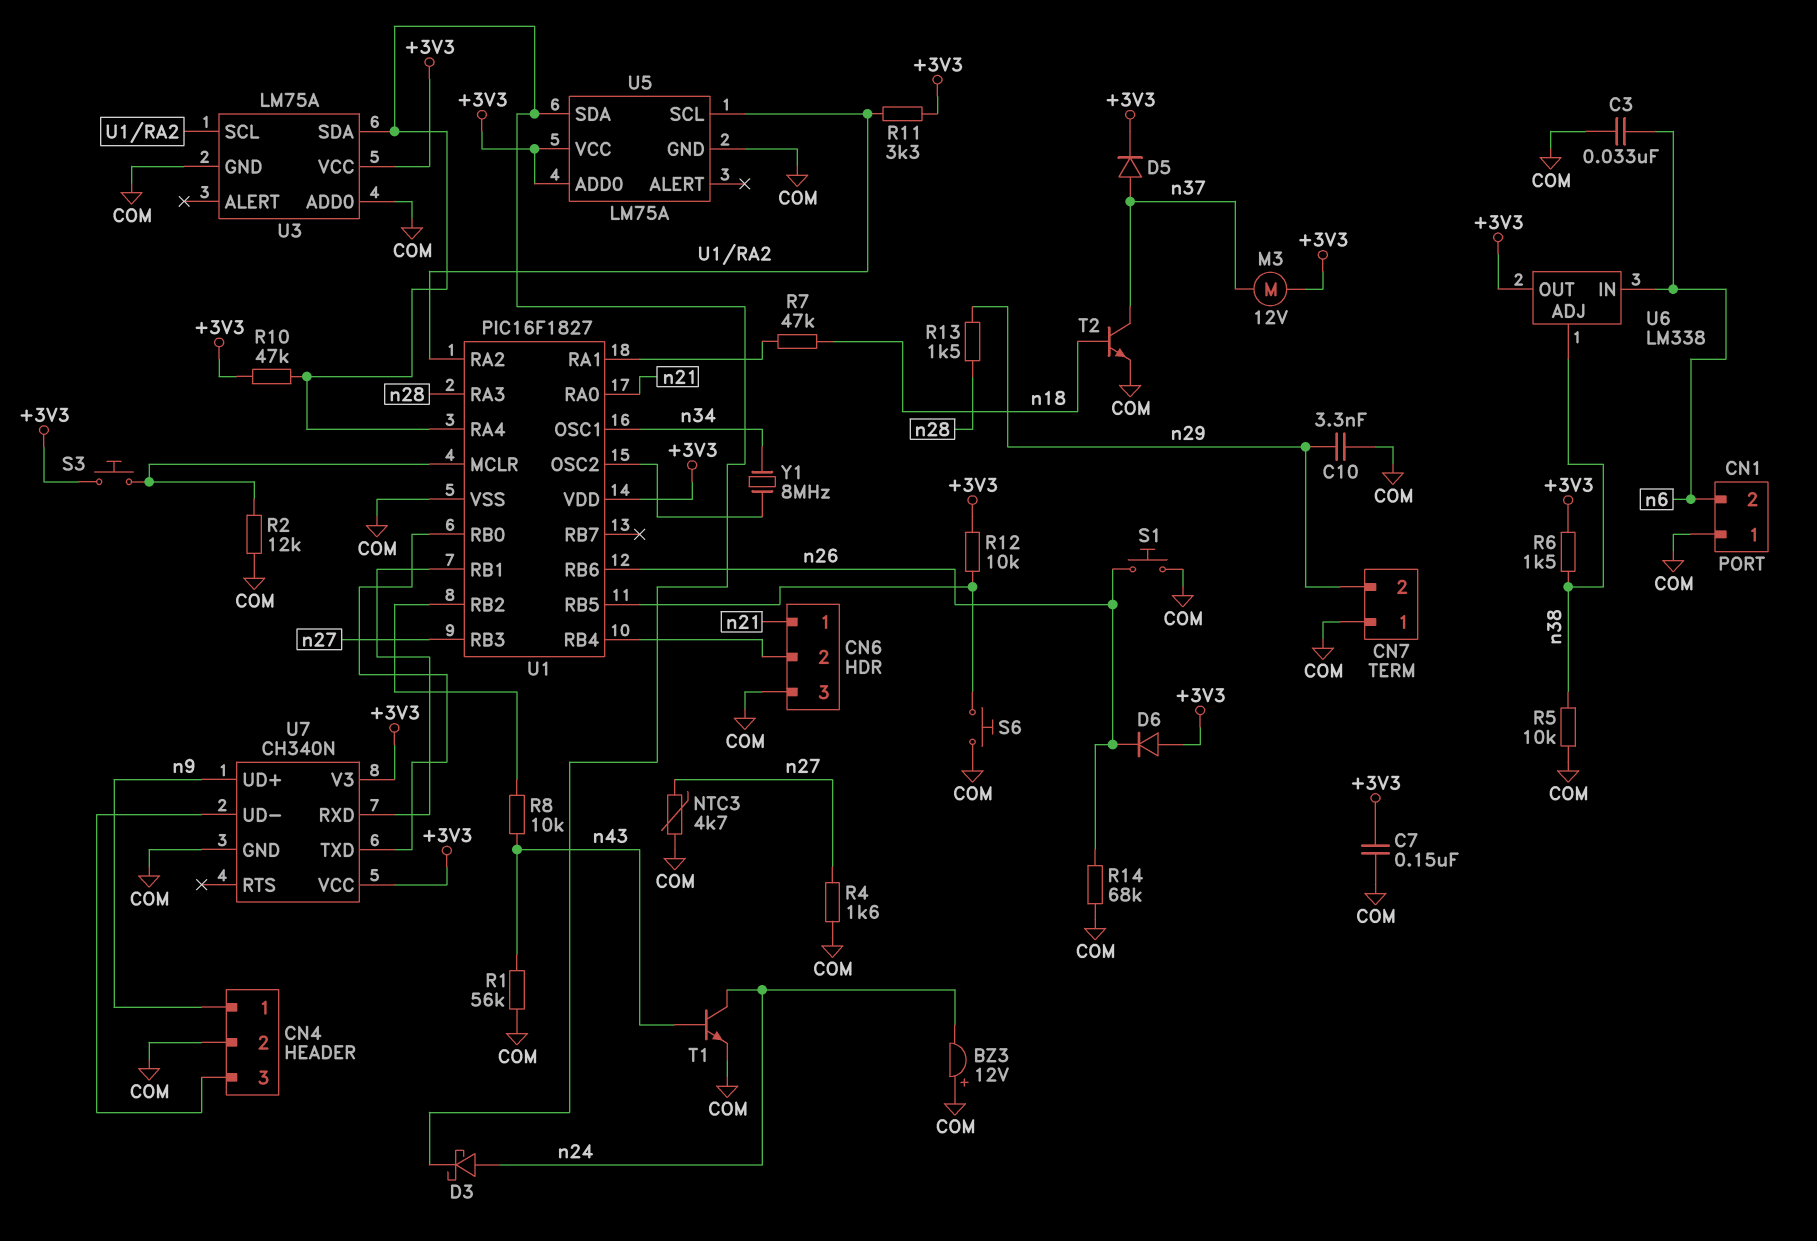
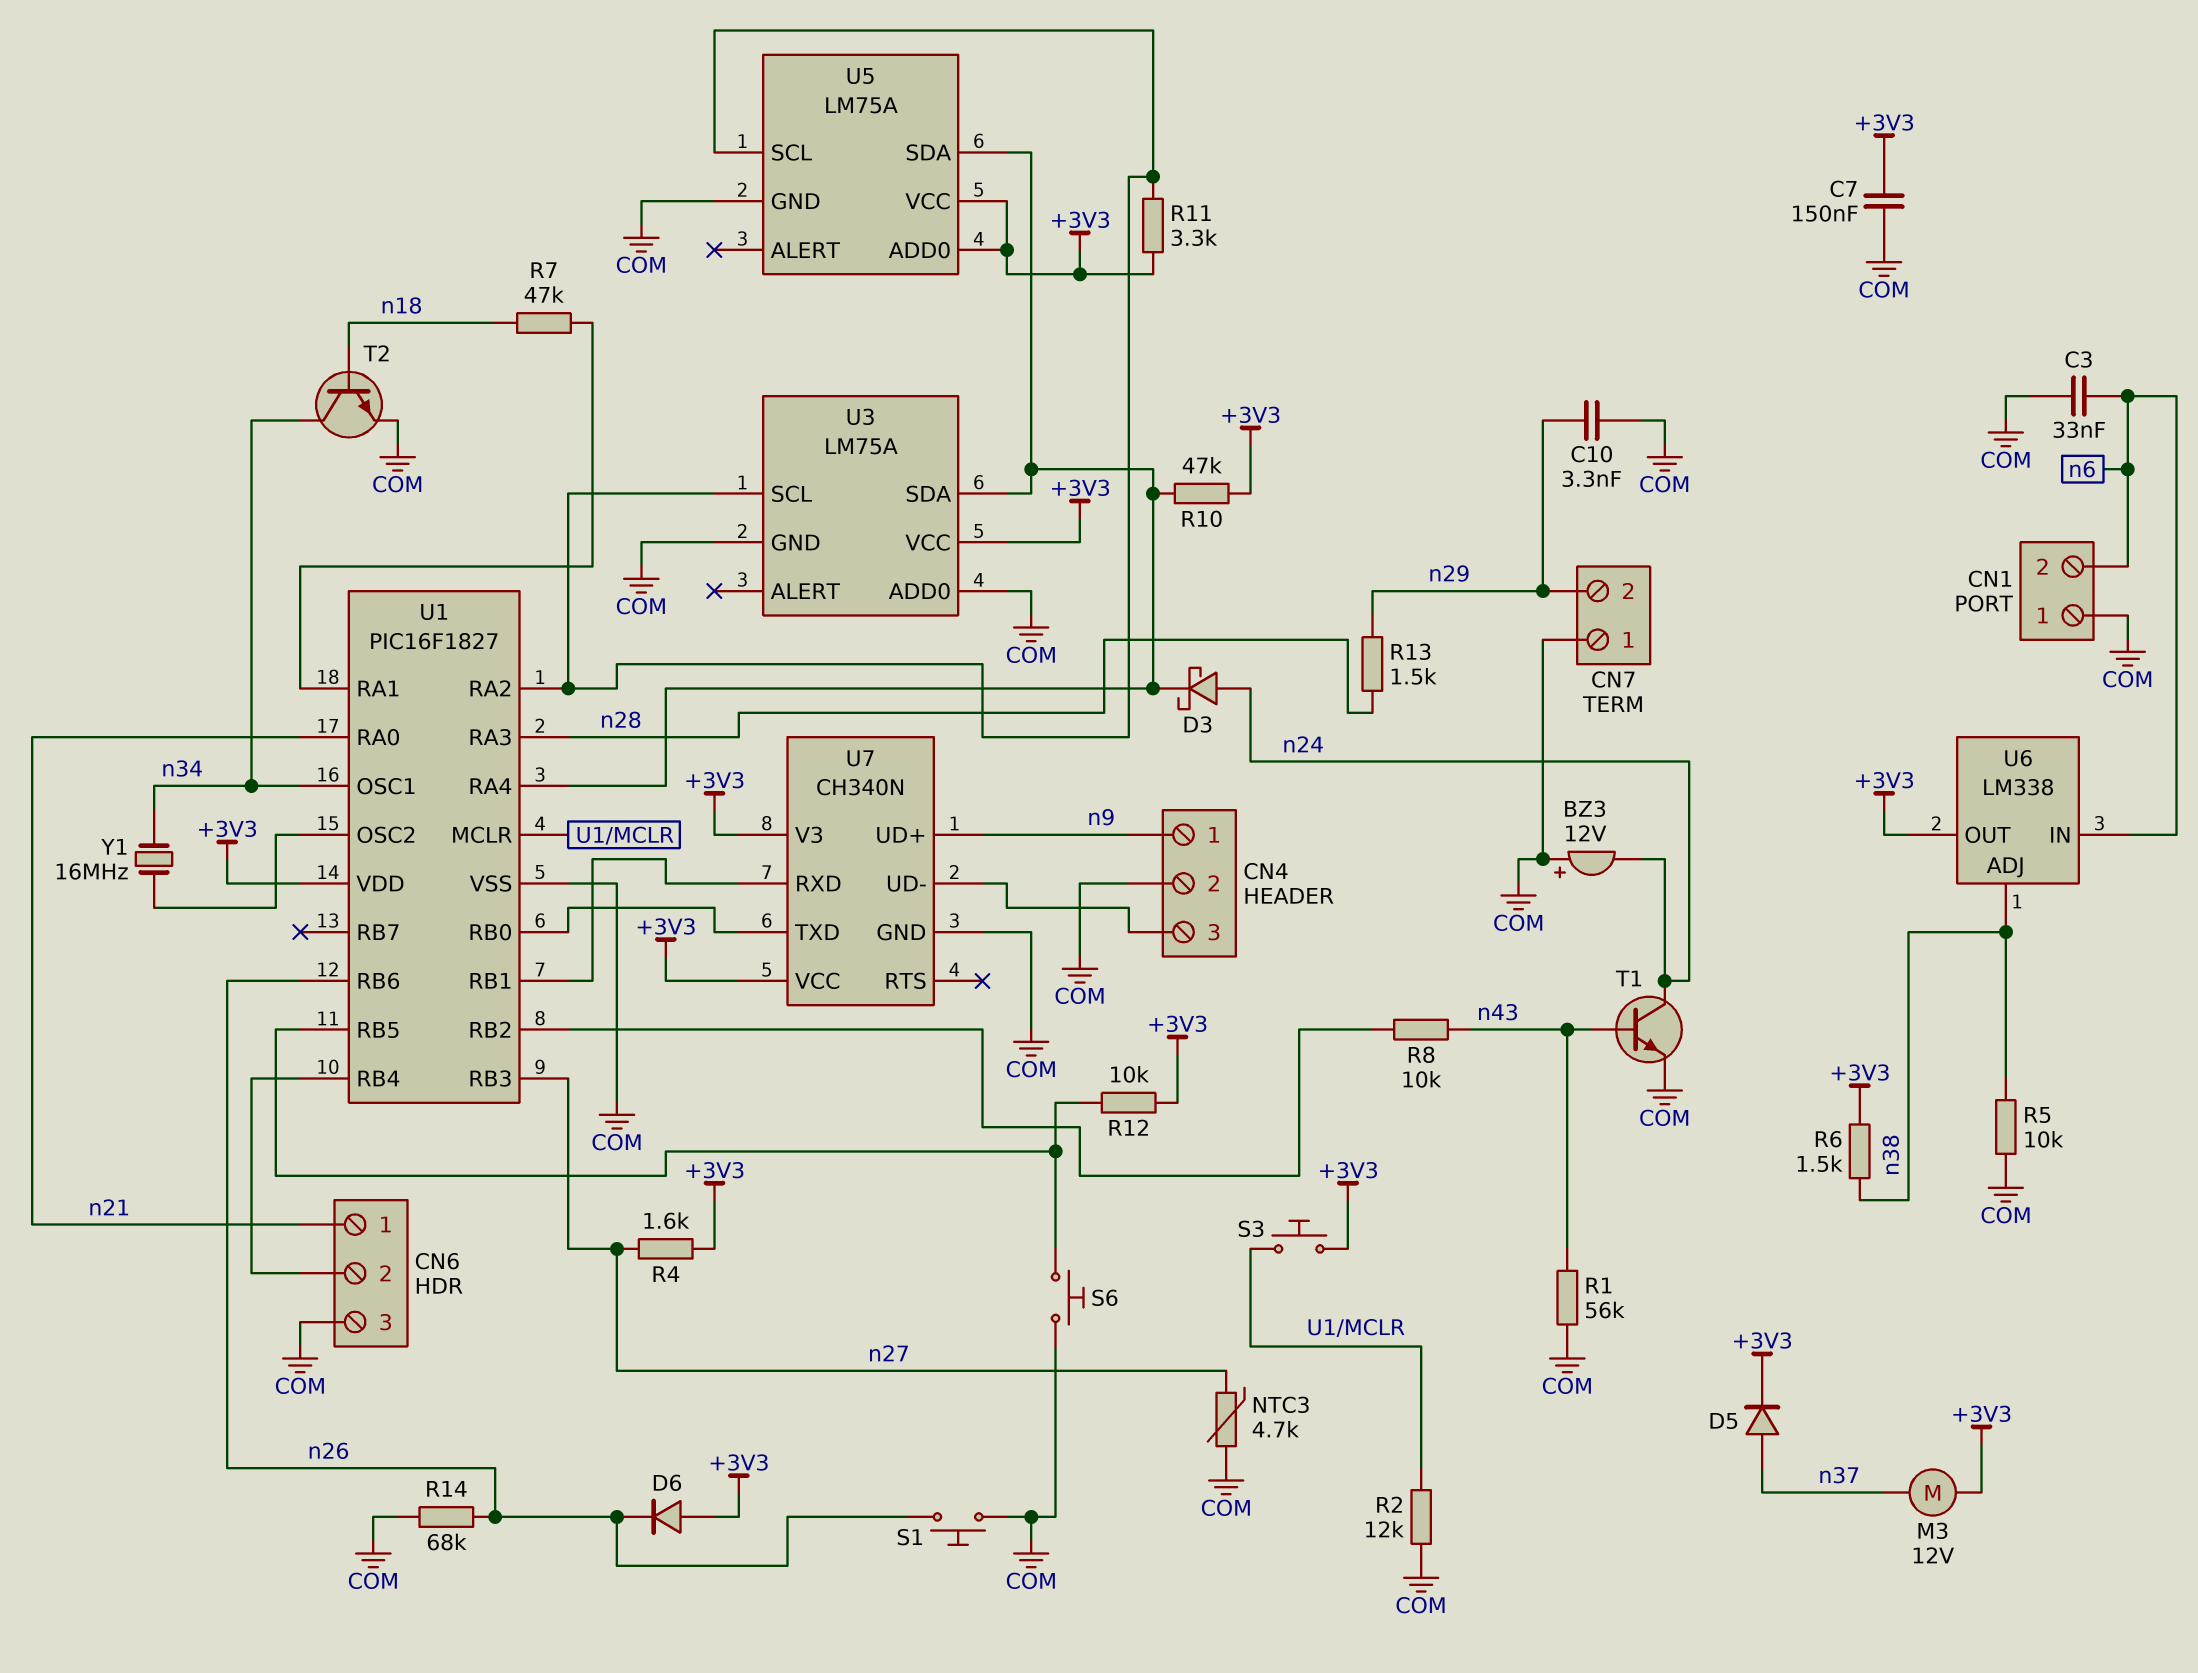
R4: 1.6k (COM, n27) -> 1.6k (+3V3, n27)
T2: NPN (B n18, C n37, E COM) -> NPN (B n18, C n34, E COM)
Y1: 8MHz (U1/OSC2, n34) -> 16MHz (U1/OSC2, n34)

